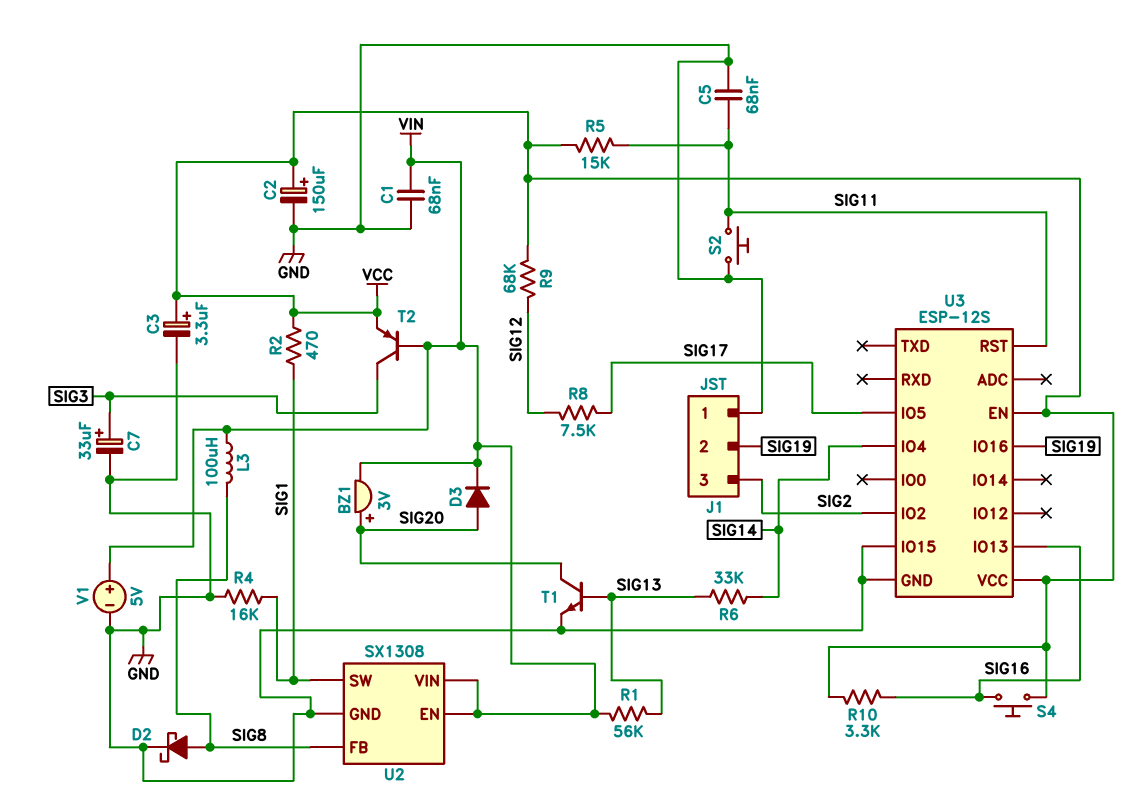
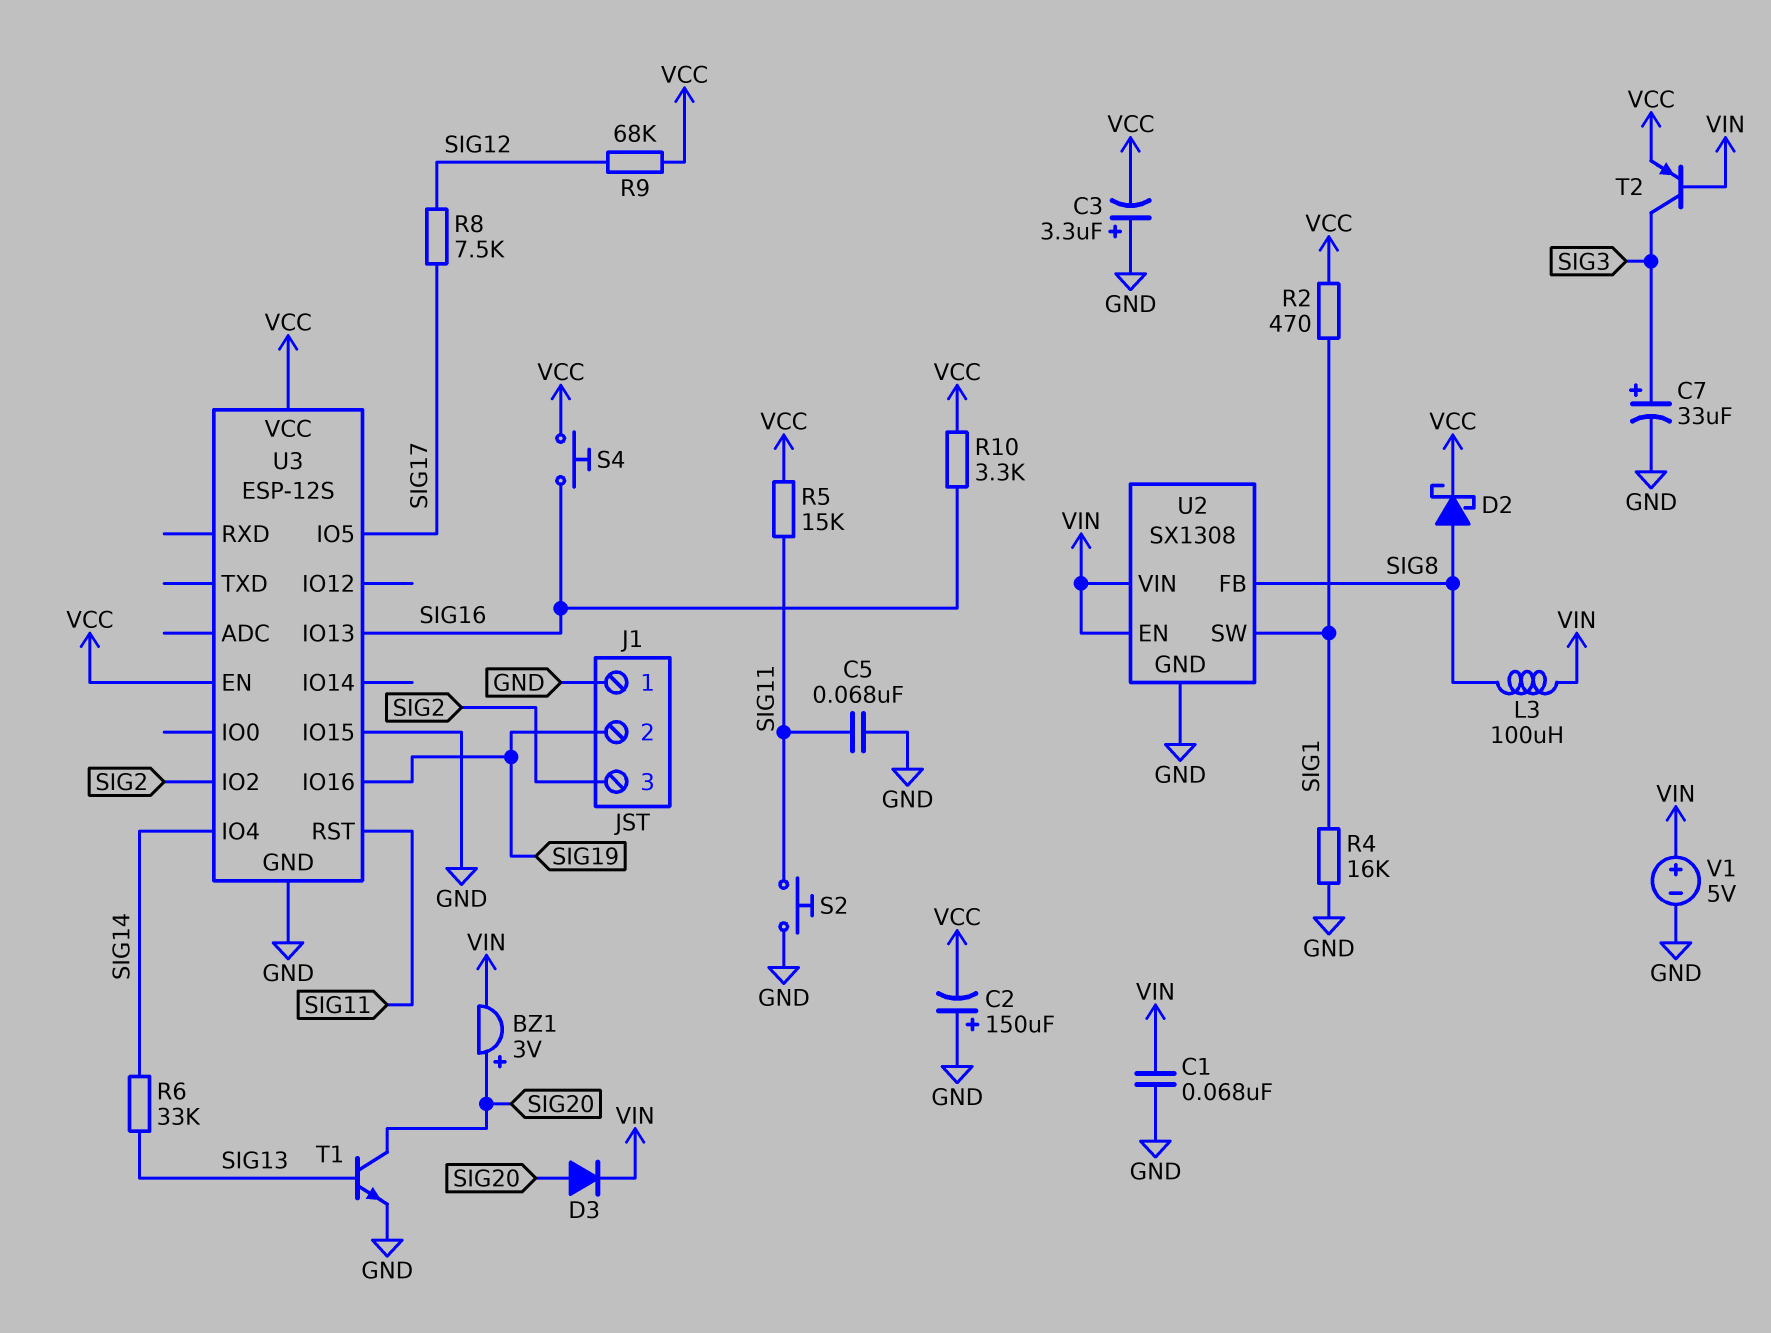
C2: 150uF (plus VCC, minus GND) -> 150uF (plus GND, minus VCC)
C3: 3.3uF (plus VCC, minus GND) -> 3.3uF (plus GND, minus VCC)
D2: schottky (A SIG8, K GND) -> schottky (A SIG8, K VCC)
R1: 56k (SIG13, VIN) -> none

